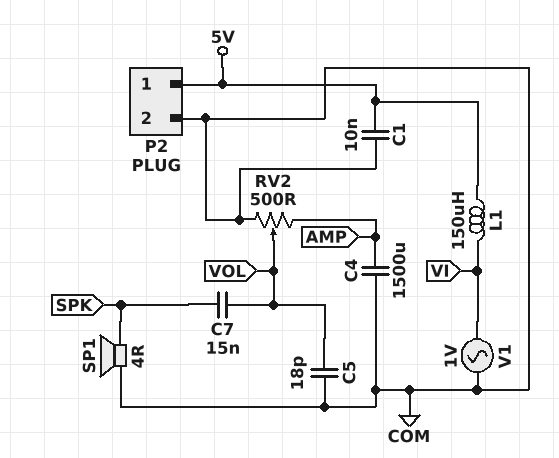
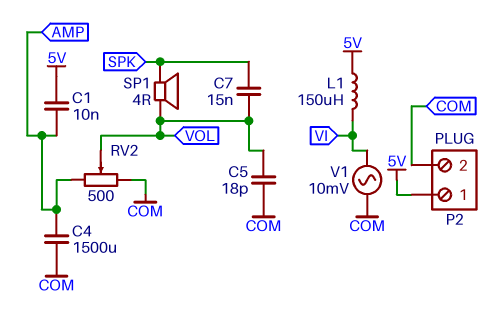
C1: 10nF (5V, COM) -> 10nF (5V, AMP)
SP1: speaker 4R (COM, SPK) -> speaker 4R (SPK, VOL)
V1: AC 1V (COM, VI) -> AC 10mV (COM, VI)

